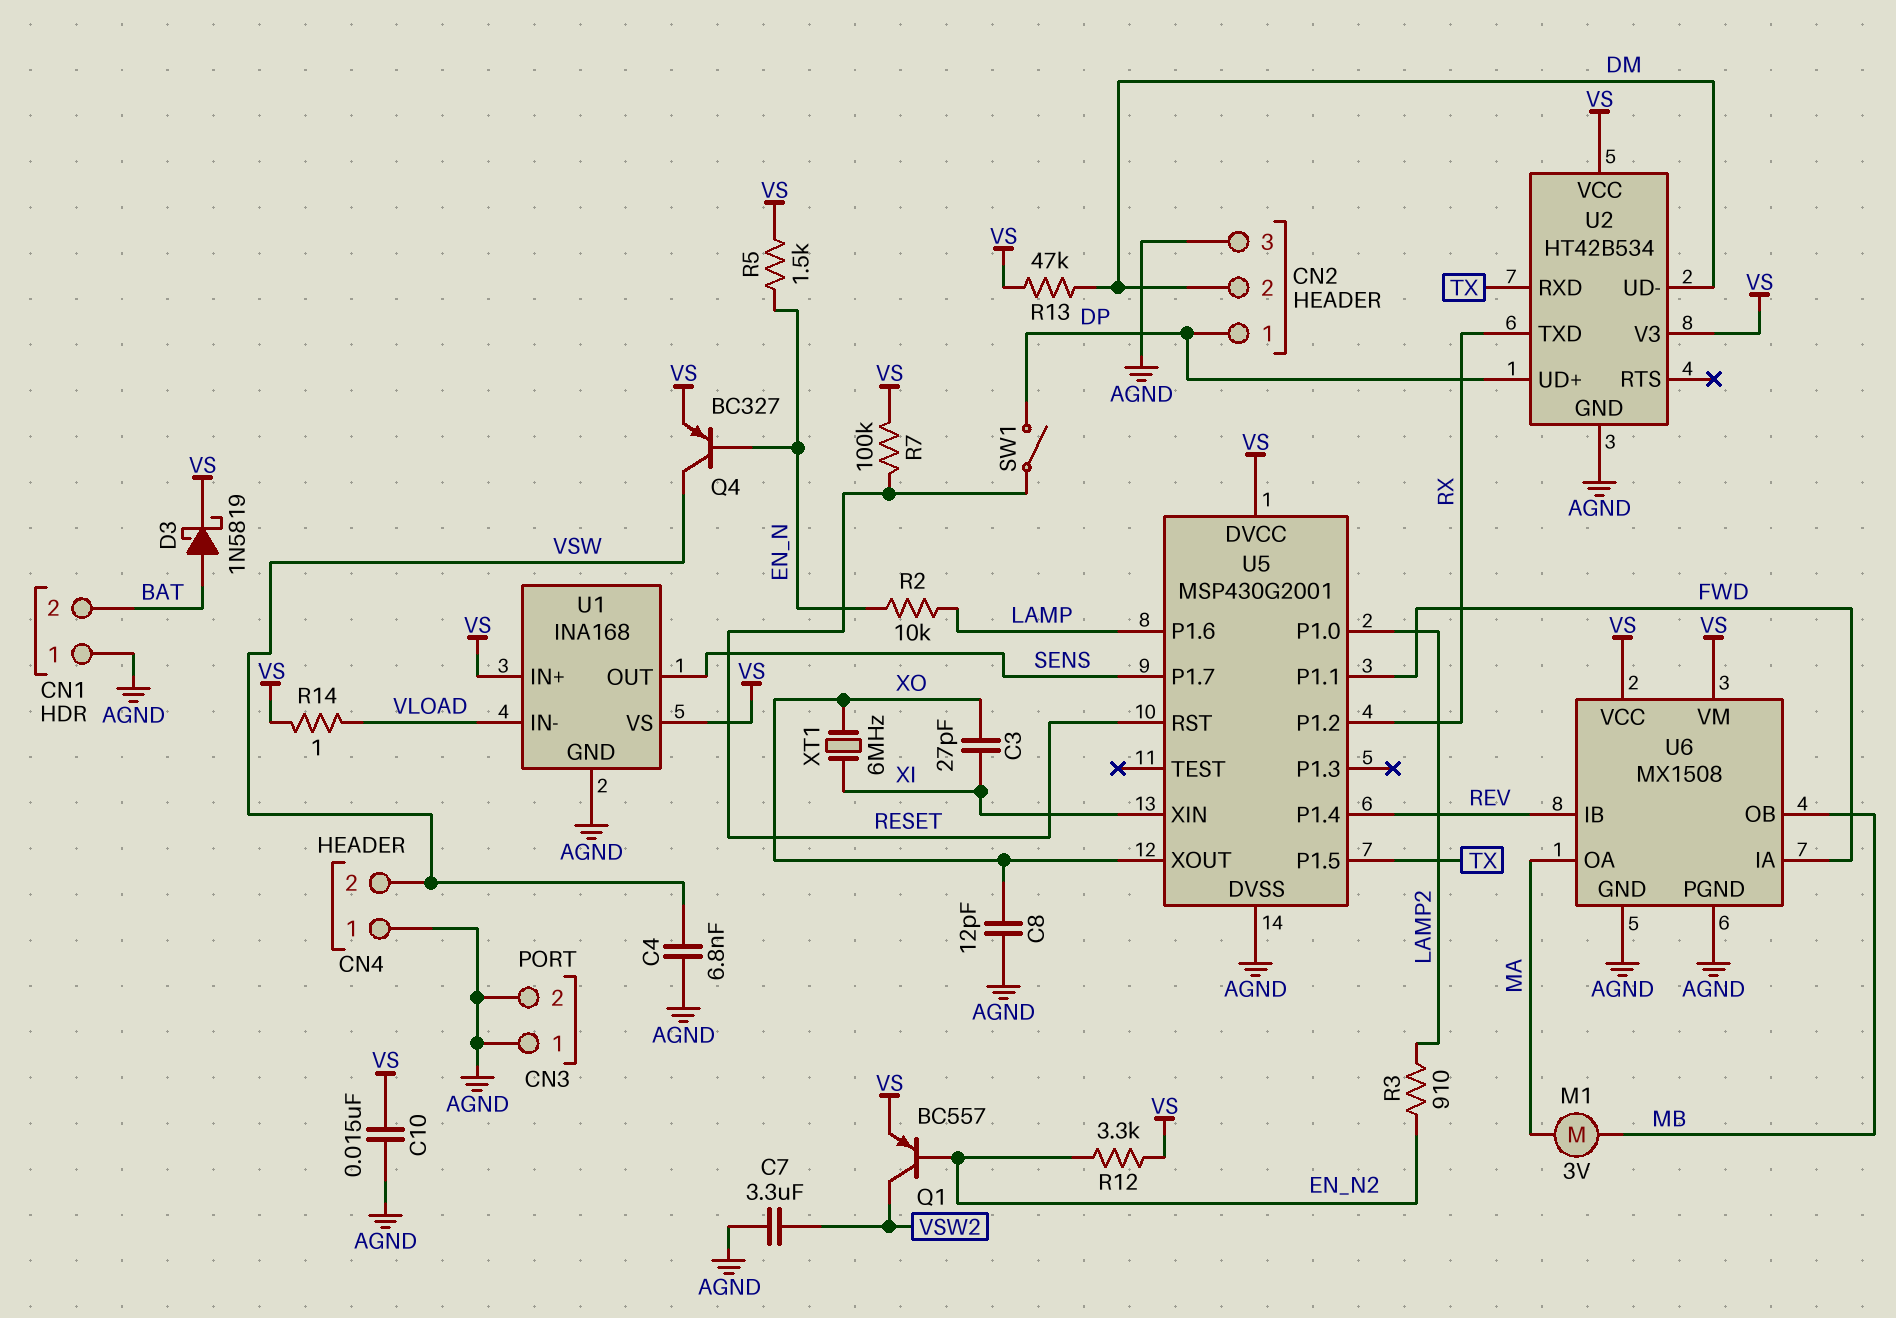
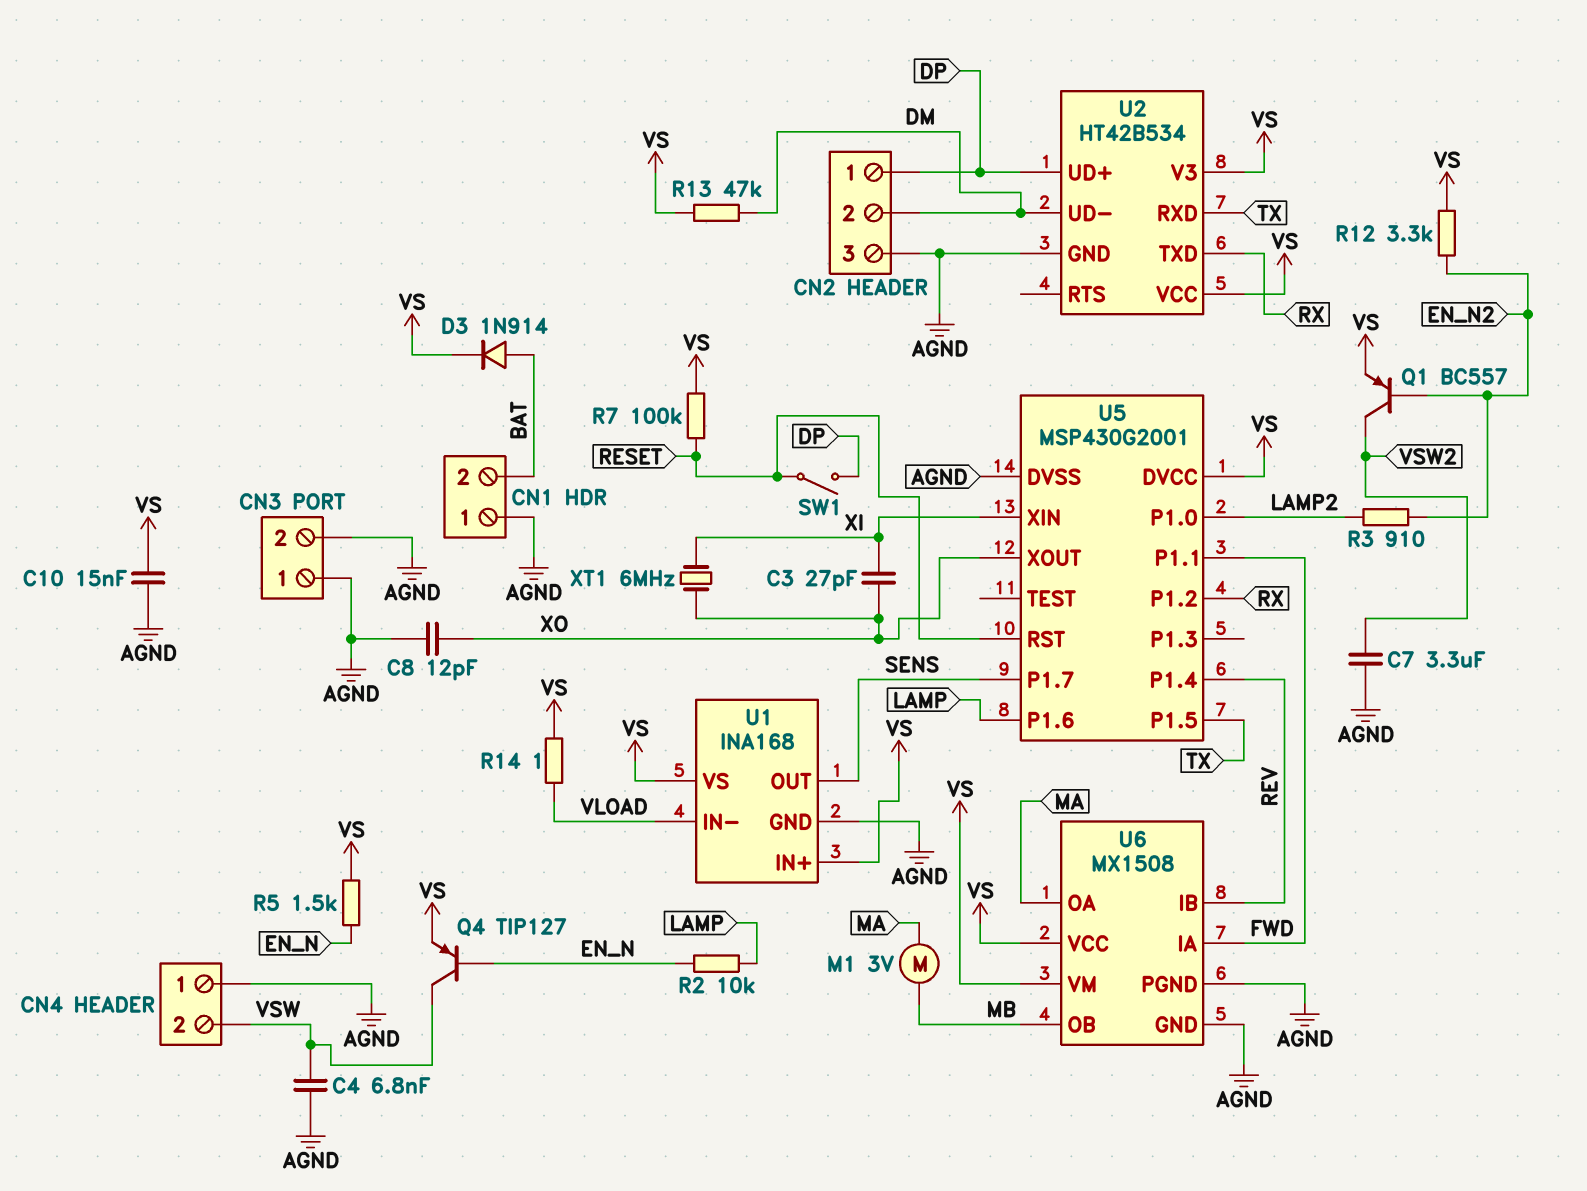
D3: schottky 1N5819 (A BAT, K VS) -> diode 1N914 (A BAT, K VS)
Q4: PNP BC327 (B EN_N, C VSW, E VS) -> PNP TIP127 (B EN_N, C VSW, E VS)

